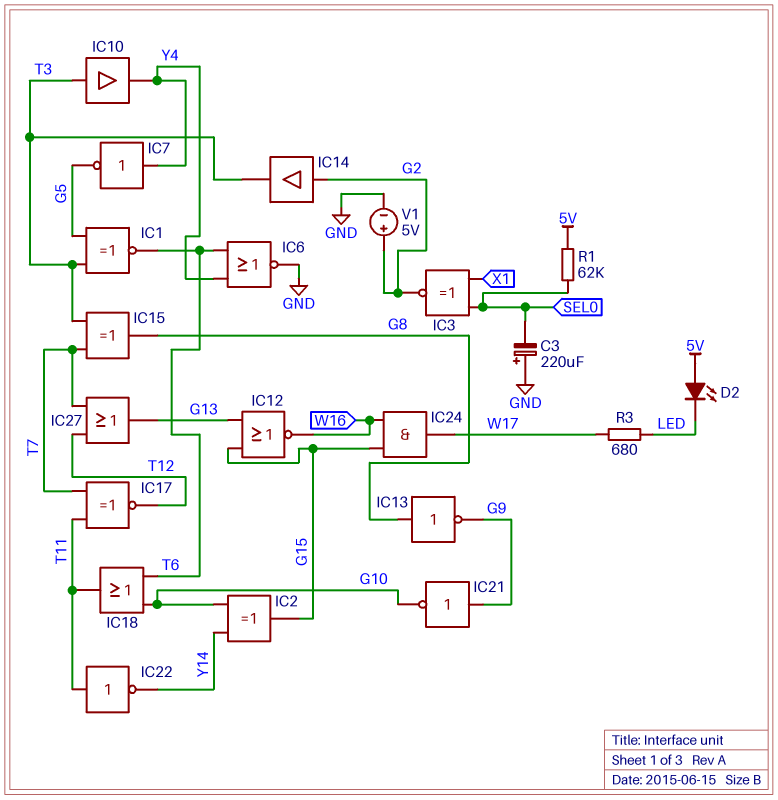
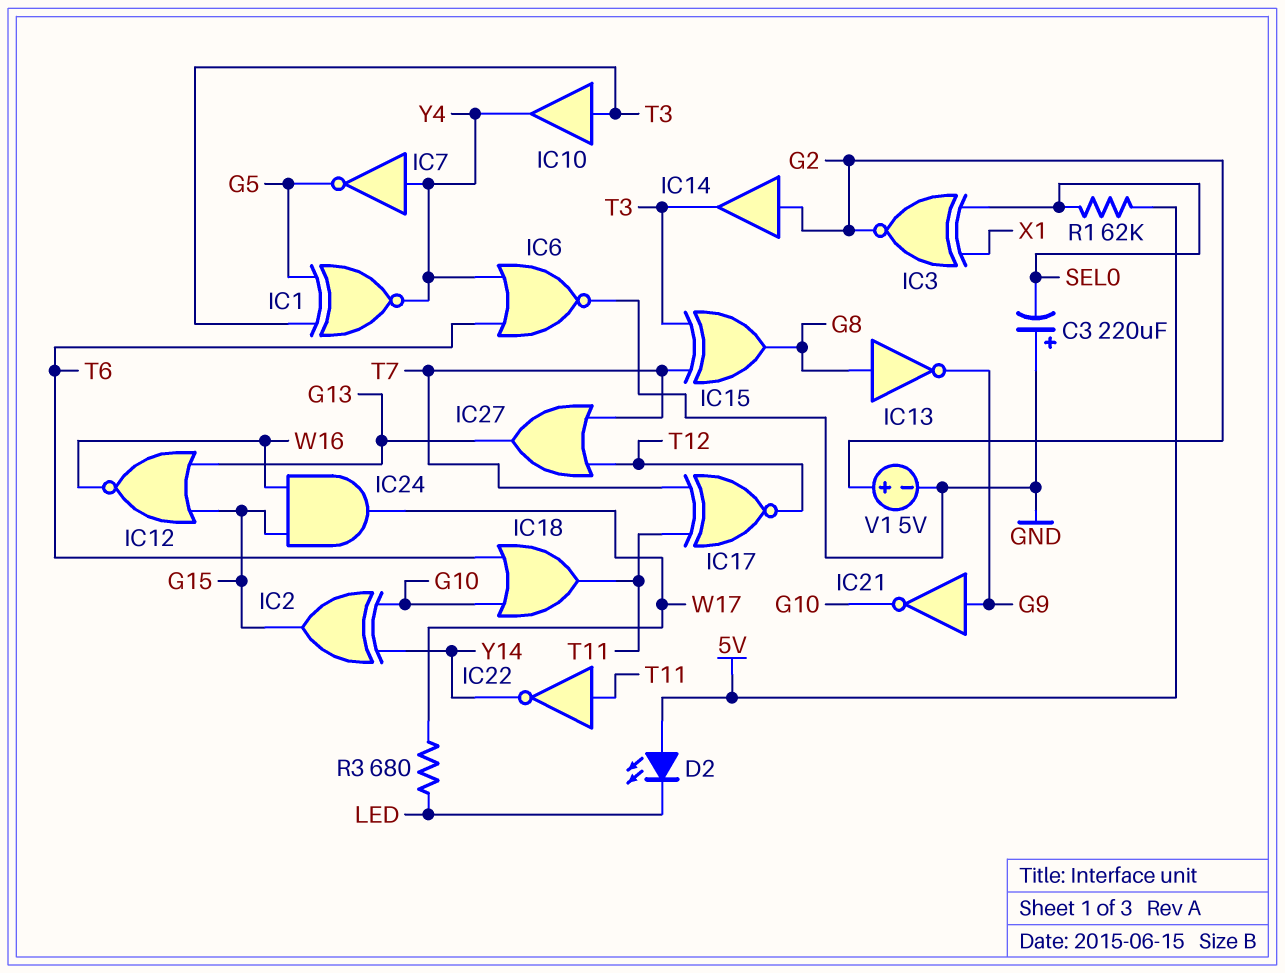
IC1: XNOR (in G5, in T3, out T6) -> XNOR (in G5, in T3, out Y4)

